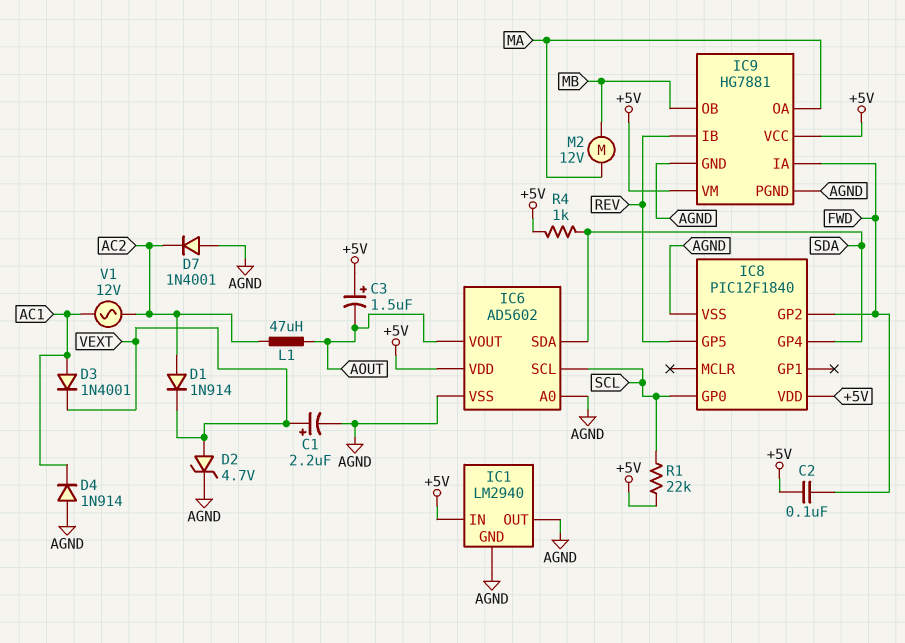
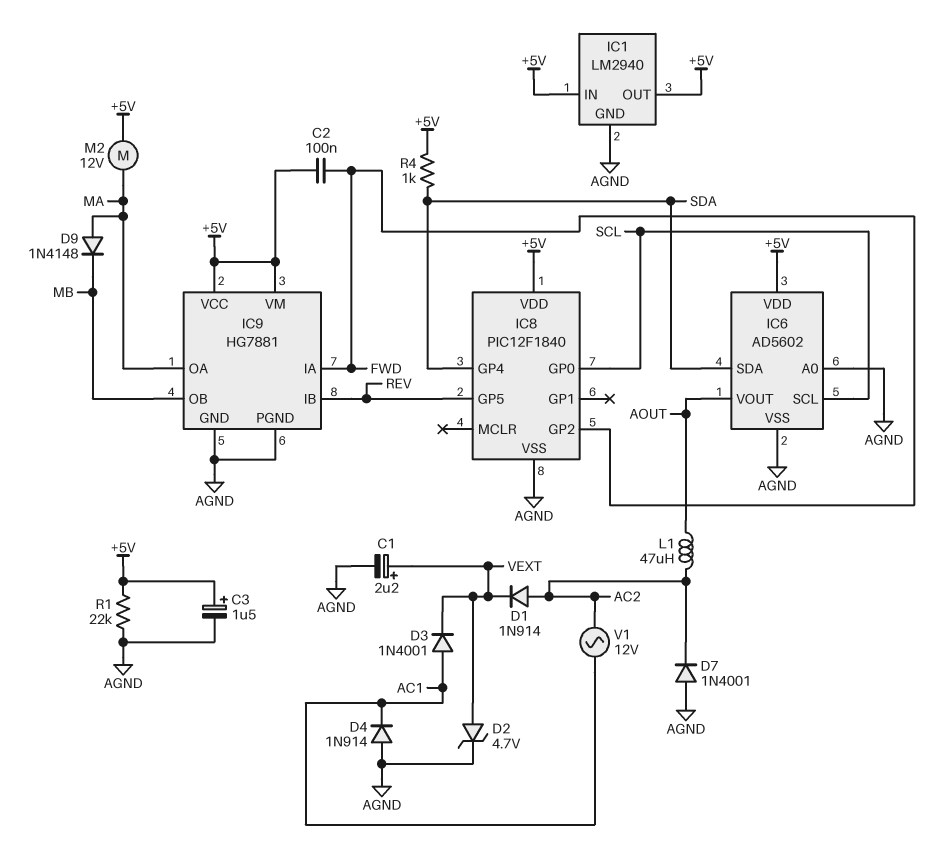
C3: 1.5uF (plus +5V, minus AOUT) -> 1.5uF (plus +5V, minus AGND)
D9: none -> diode 1N4148 (A MA, K MB)
IC1 pin OUT: AGND -> +5V
M2: motor 12V (MA, MB) -> motor 12V (+5V, MA)
R1: 22k (+5V, SCL) -> 22k (+5V, AGND)

